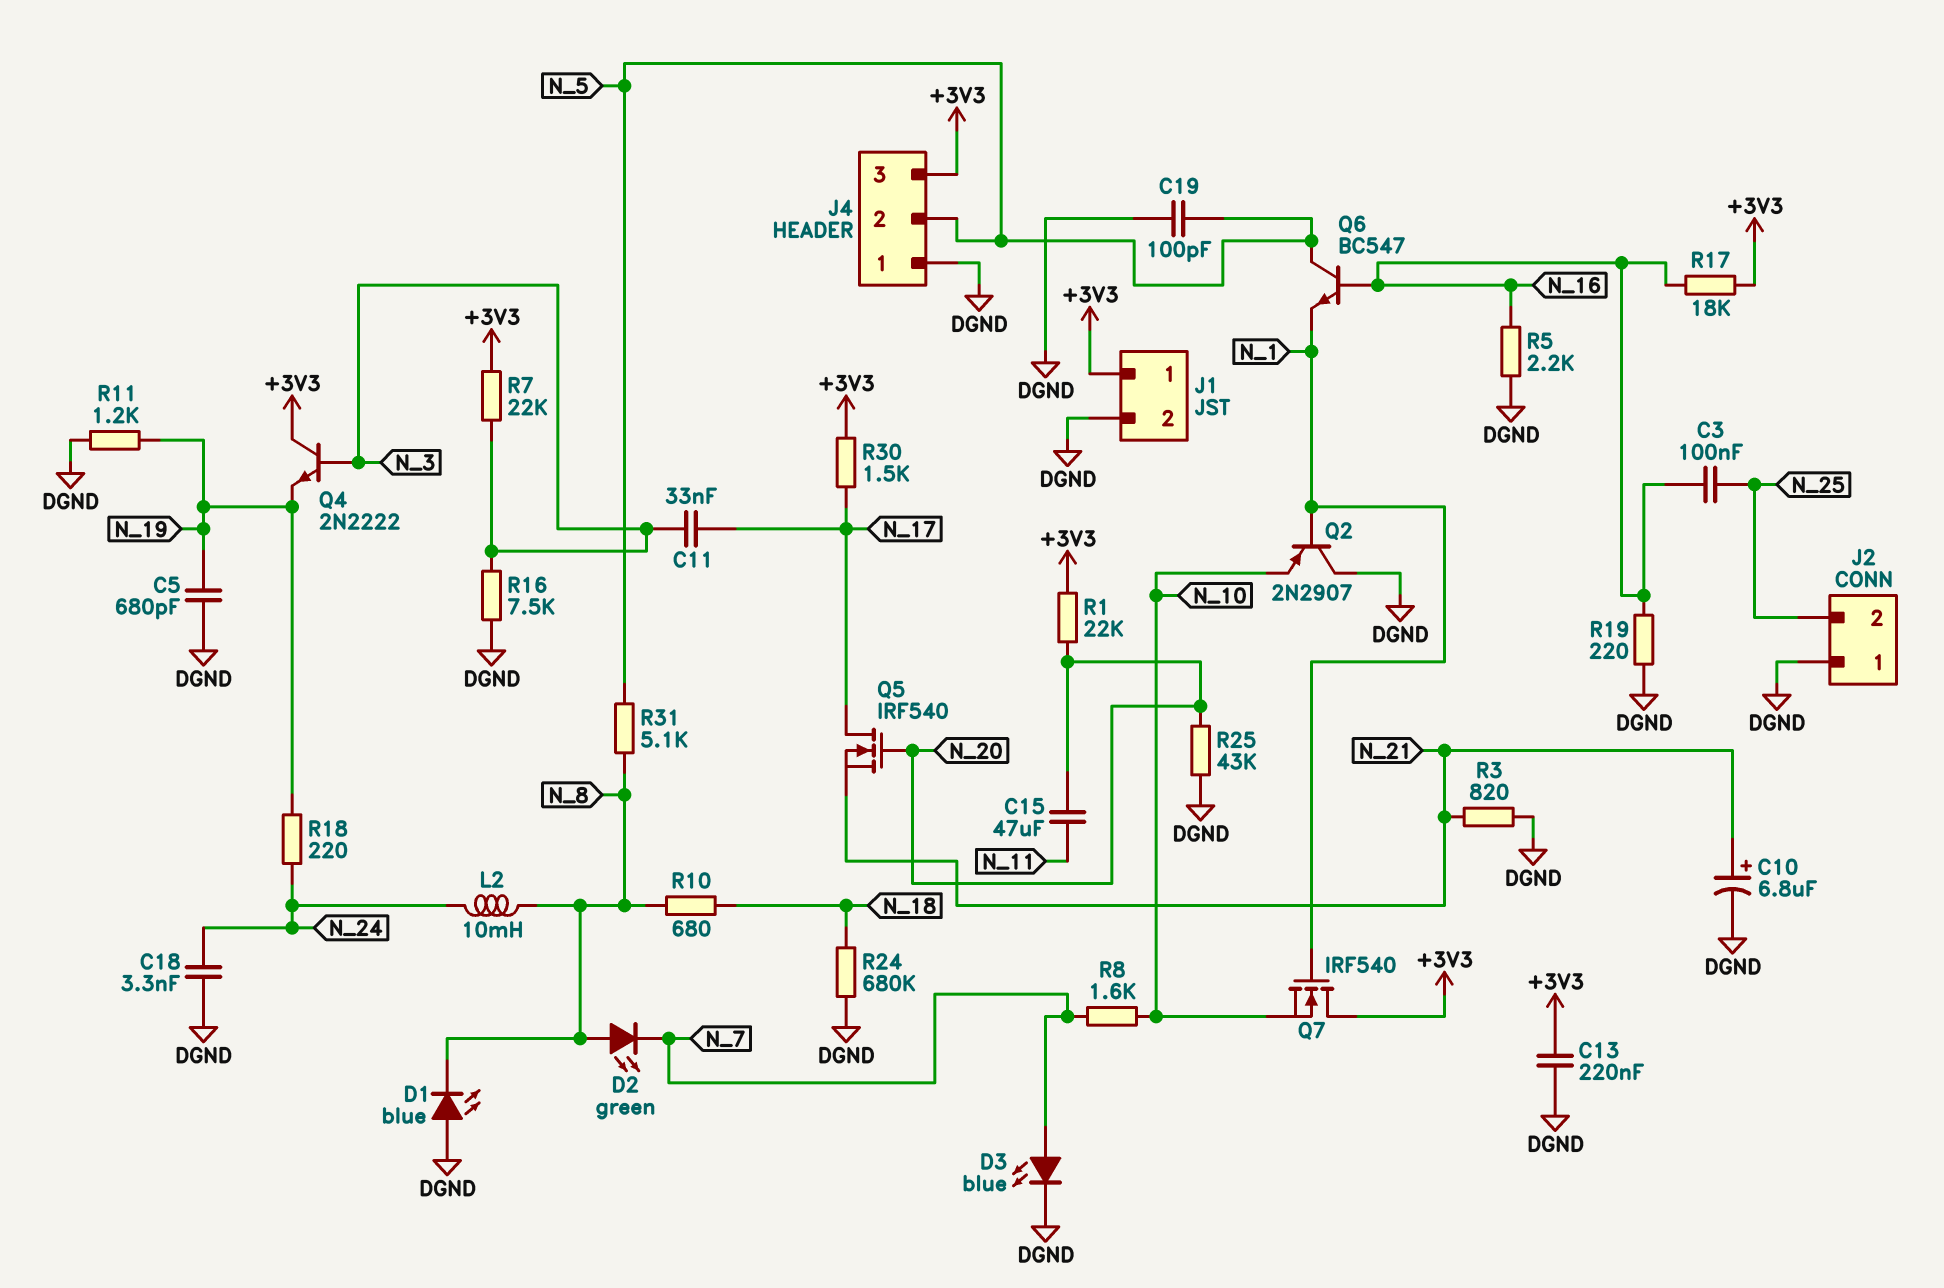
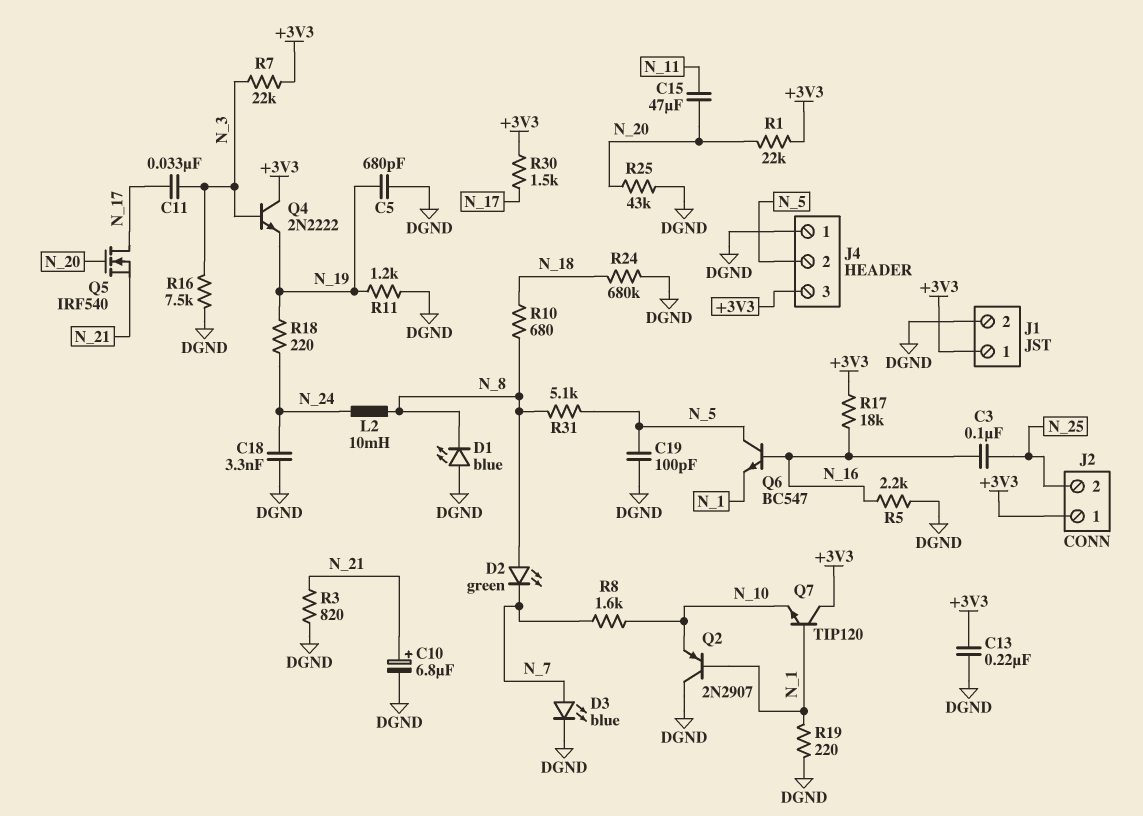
J2 pin 1: DGND -> +3V3
Q7: NMOS IRF540 (G N_1, D +3V3, S N_10) -> NPN TIP120 (B N_1, C +3V3, E N_10)
R19: 220 (DGND, N_16) -> 220 (DGND, N_1)

